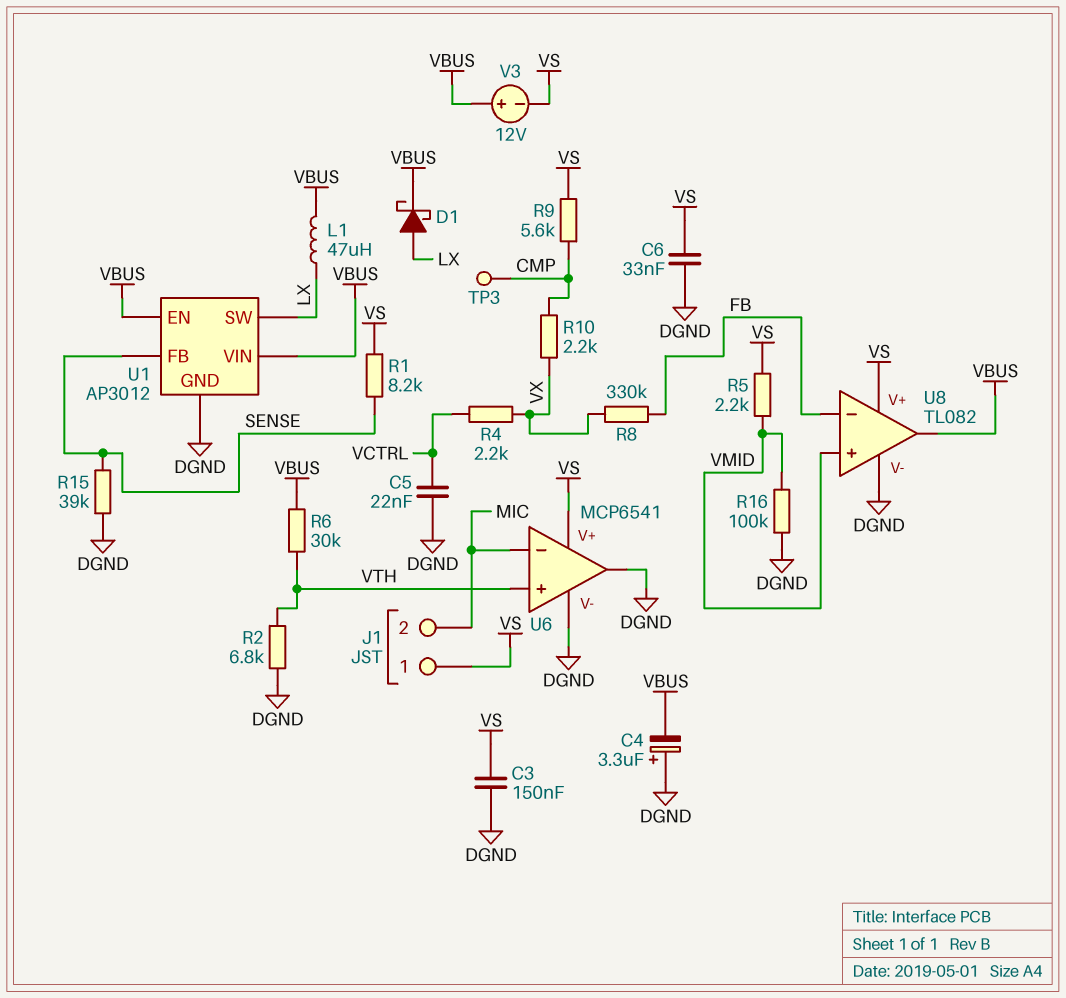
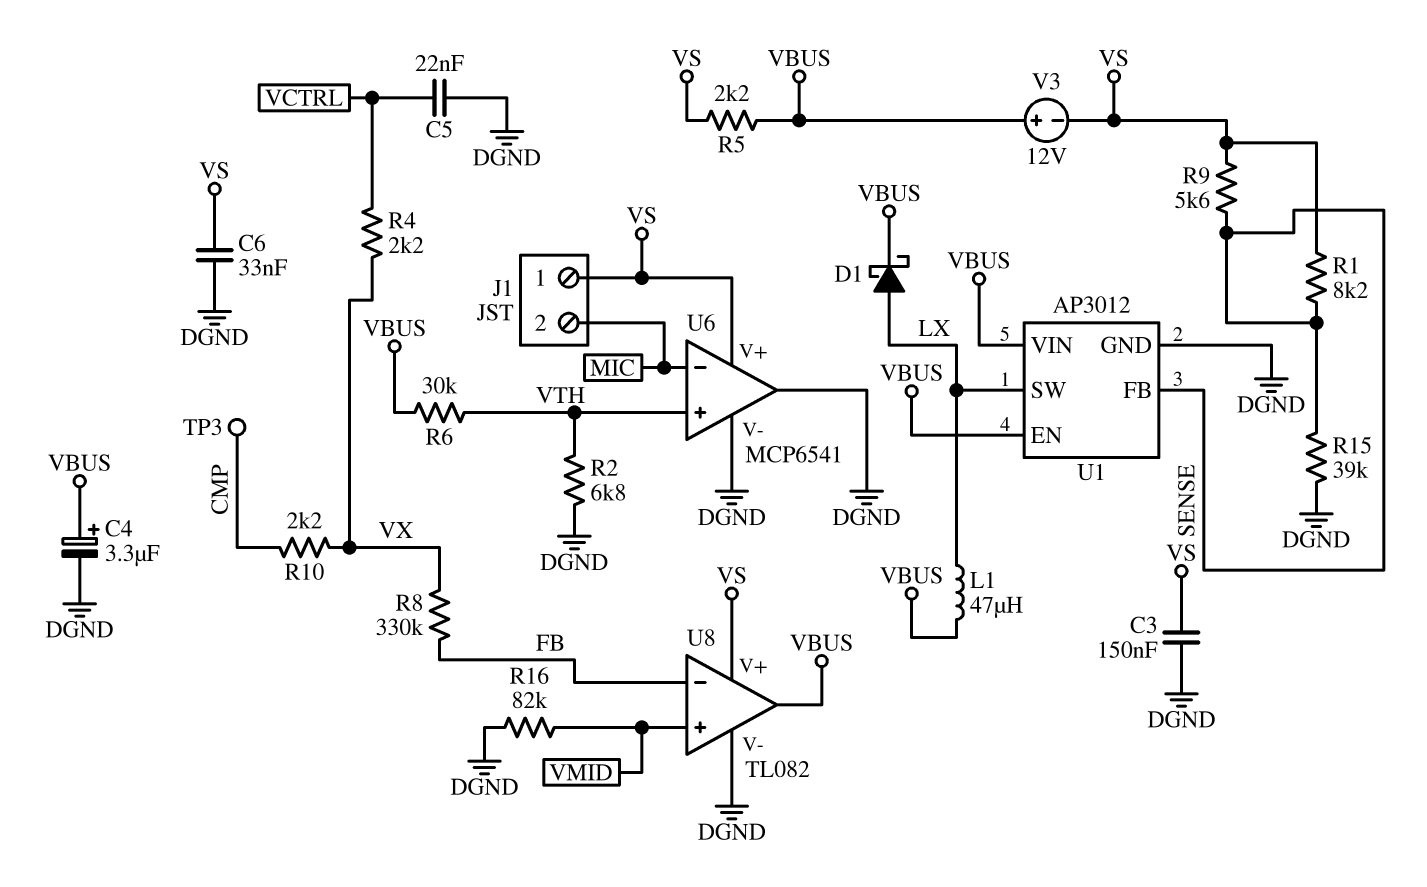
C4: 3.3uF (plus DGND, minus VBUS) -> 3.3uF (plus VBUS, minus DGND)
R5: 2.2k (VMID, VS) -> 2.2k (VBUS, VS)
R9: 5.6k (CMP, VS) -> 5.6k (SENSE, VS)
R16: 100k (DGND, VMID) -> 82k (DGND, VMID)

